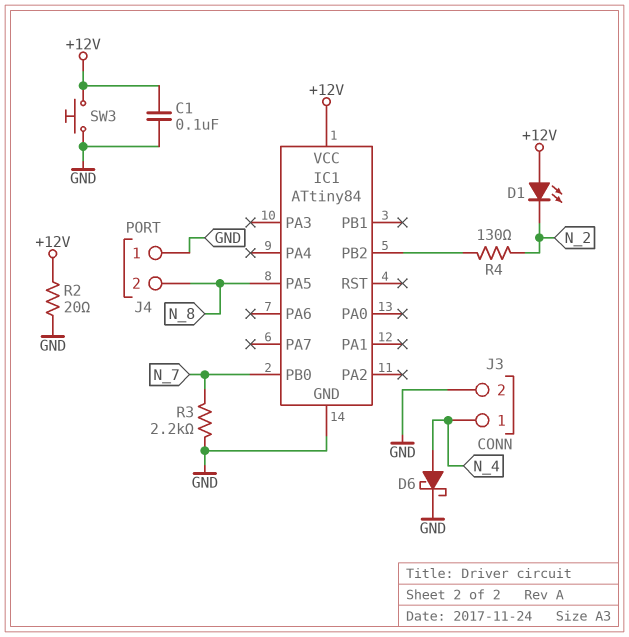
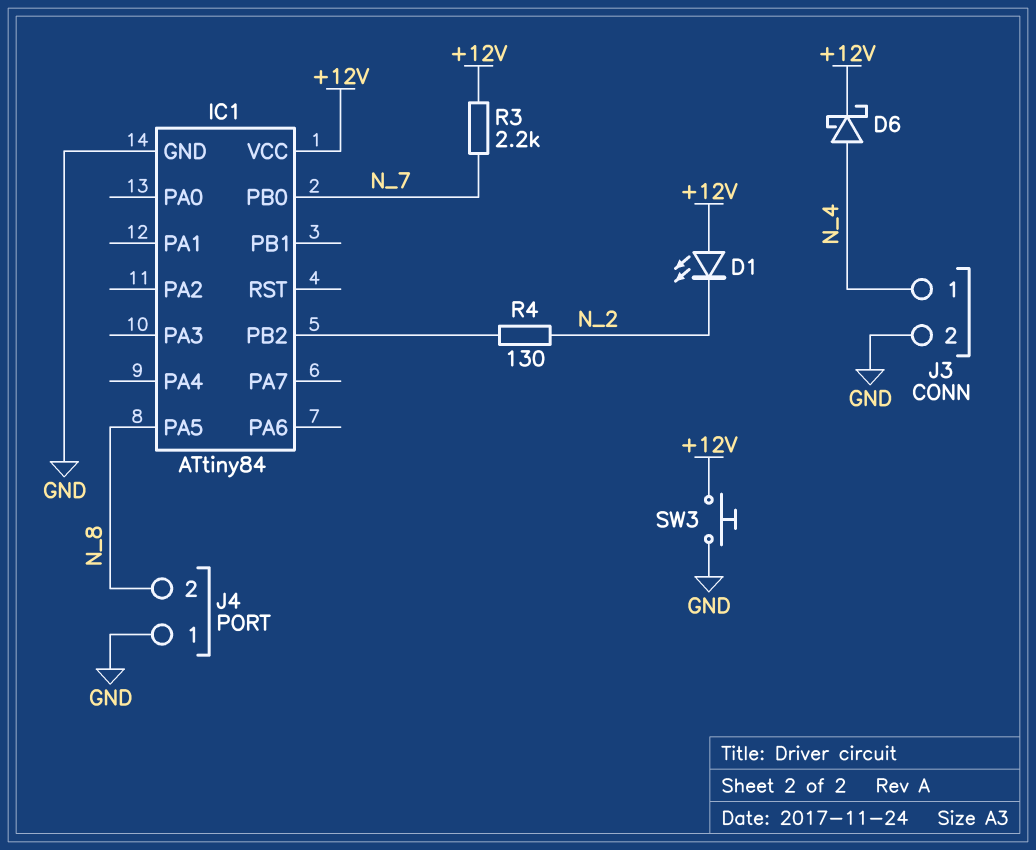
C1: 100nF (+12V, GND) -> none
D6: schottky (A N_4, K GND) -> schottky (A N_4, K +12V)
R2: 20 (+12V, GND) -> none
R3: 2.2k (GND, N_7) -> 2.2k (+12V, N_7)

